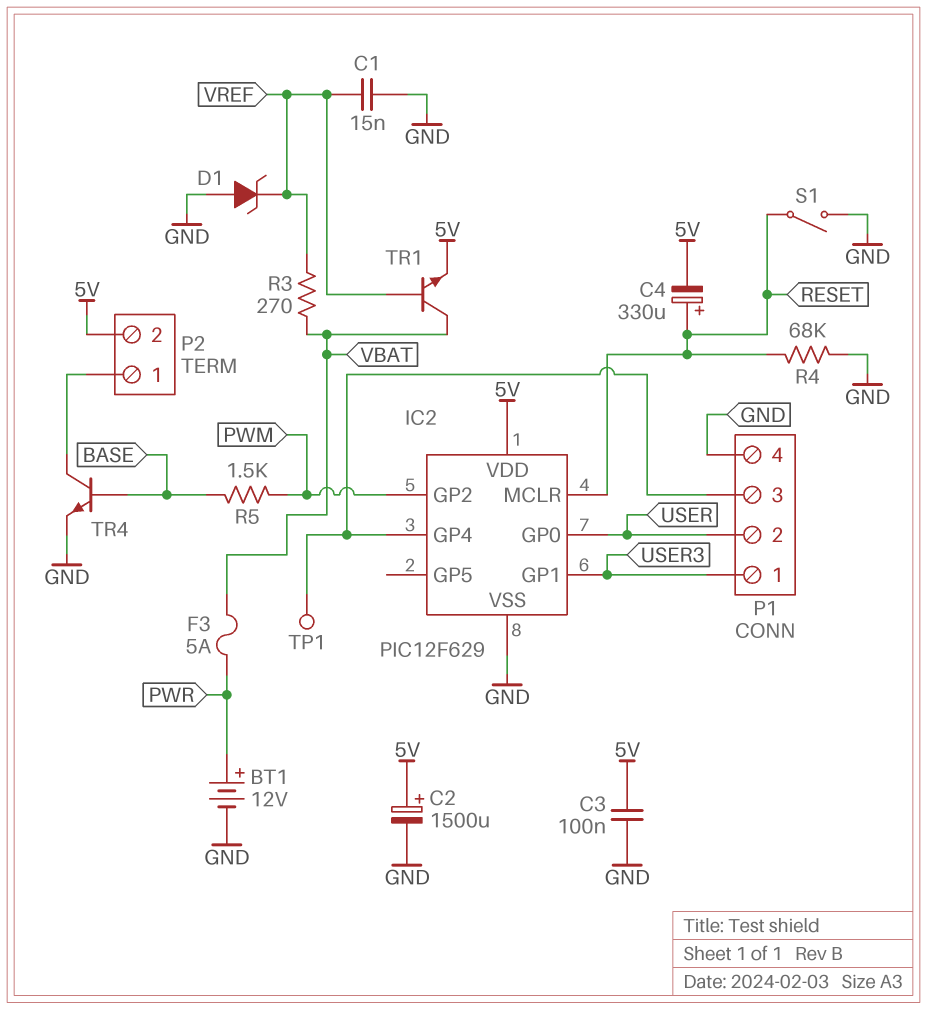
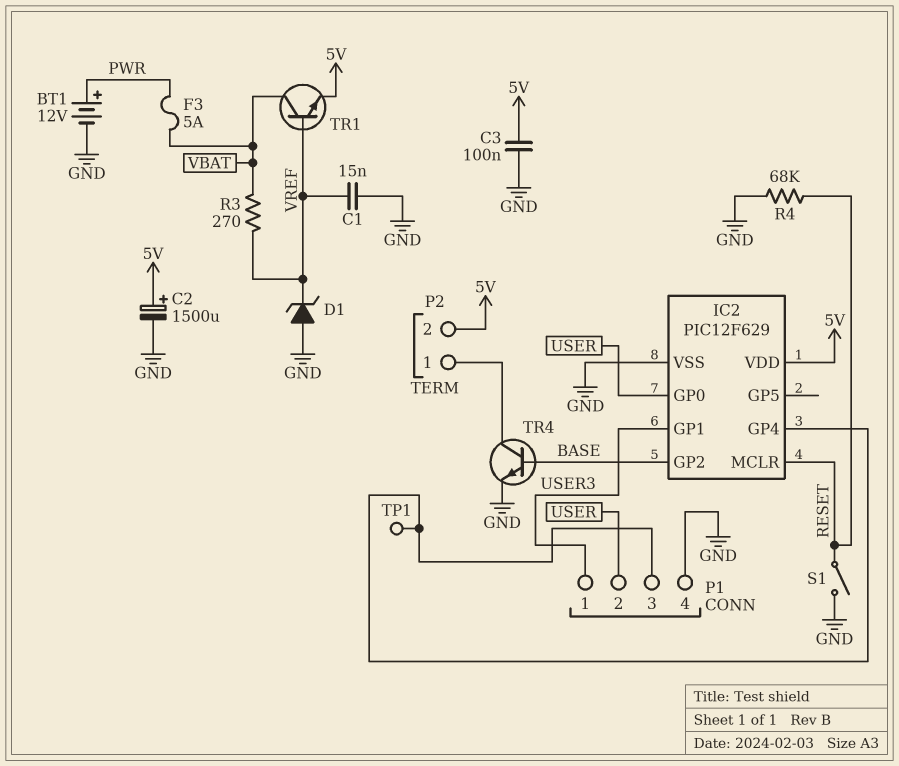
C4: 330uF (plus RESET, minus 5V) -> none
IC2 pin GP2: PWM -> BASE
R5: 1.5k (BASE, PWM) -> none

